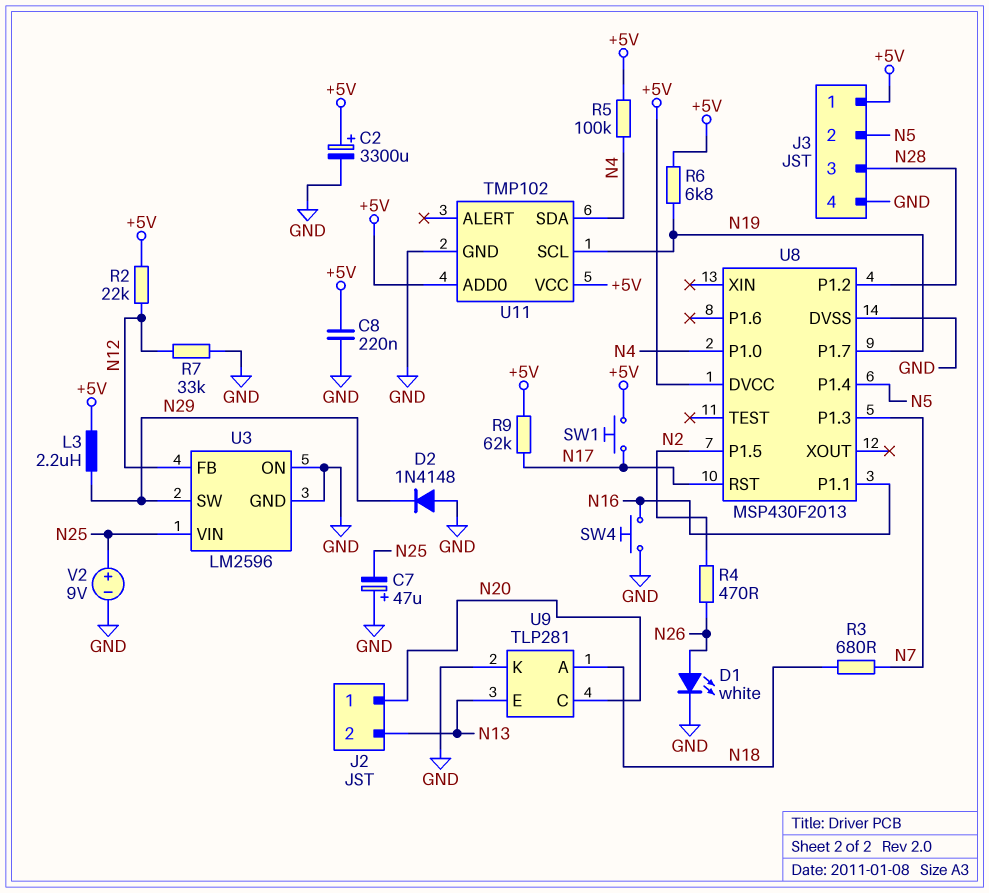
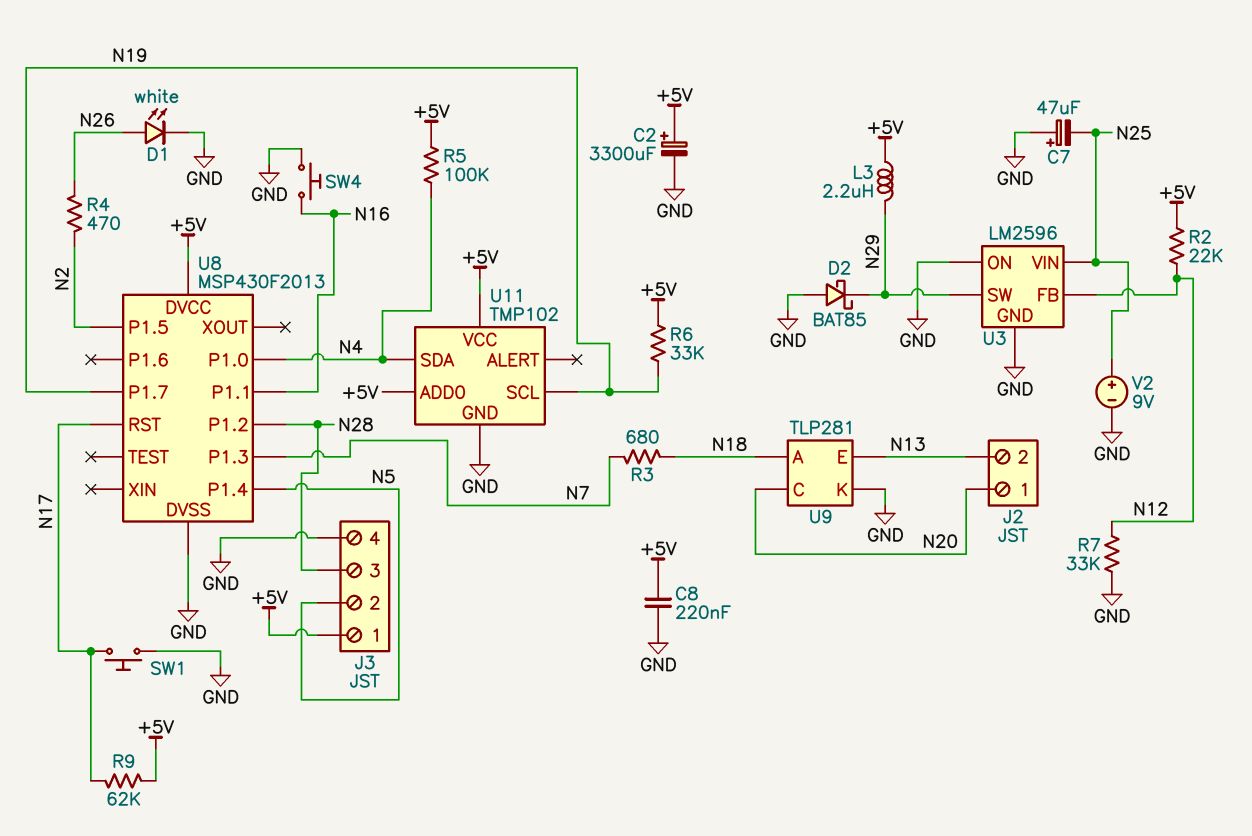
D2: diode 1N4148 (A GND, K N29) -> schottky BAT85 (A GND, K N29)
R6: 6.8k (+5V, N19) -> 33k (+5V, N19)
SW1: button (+5V, N17) -> button (GND, N17)

